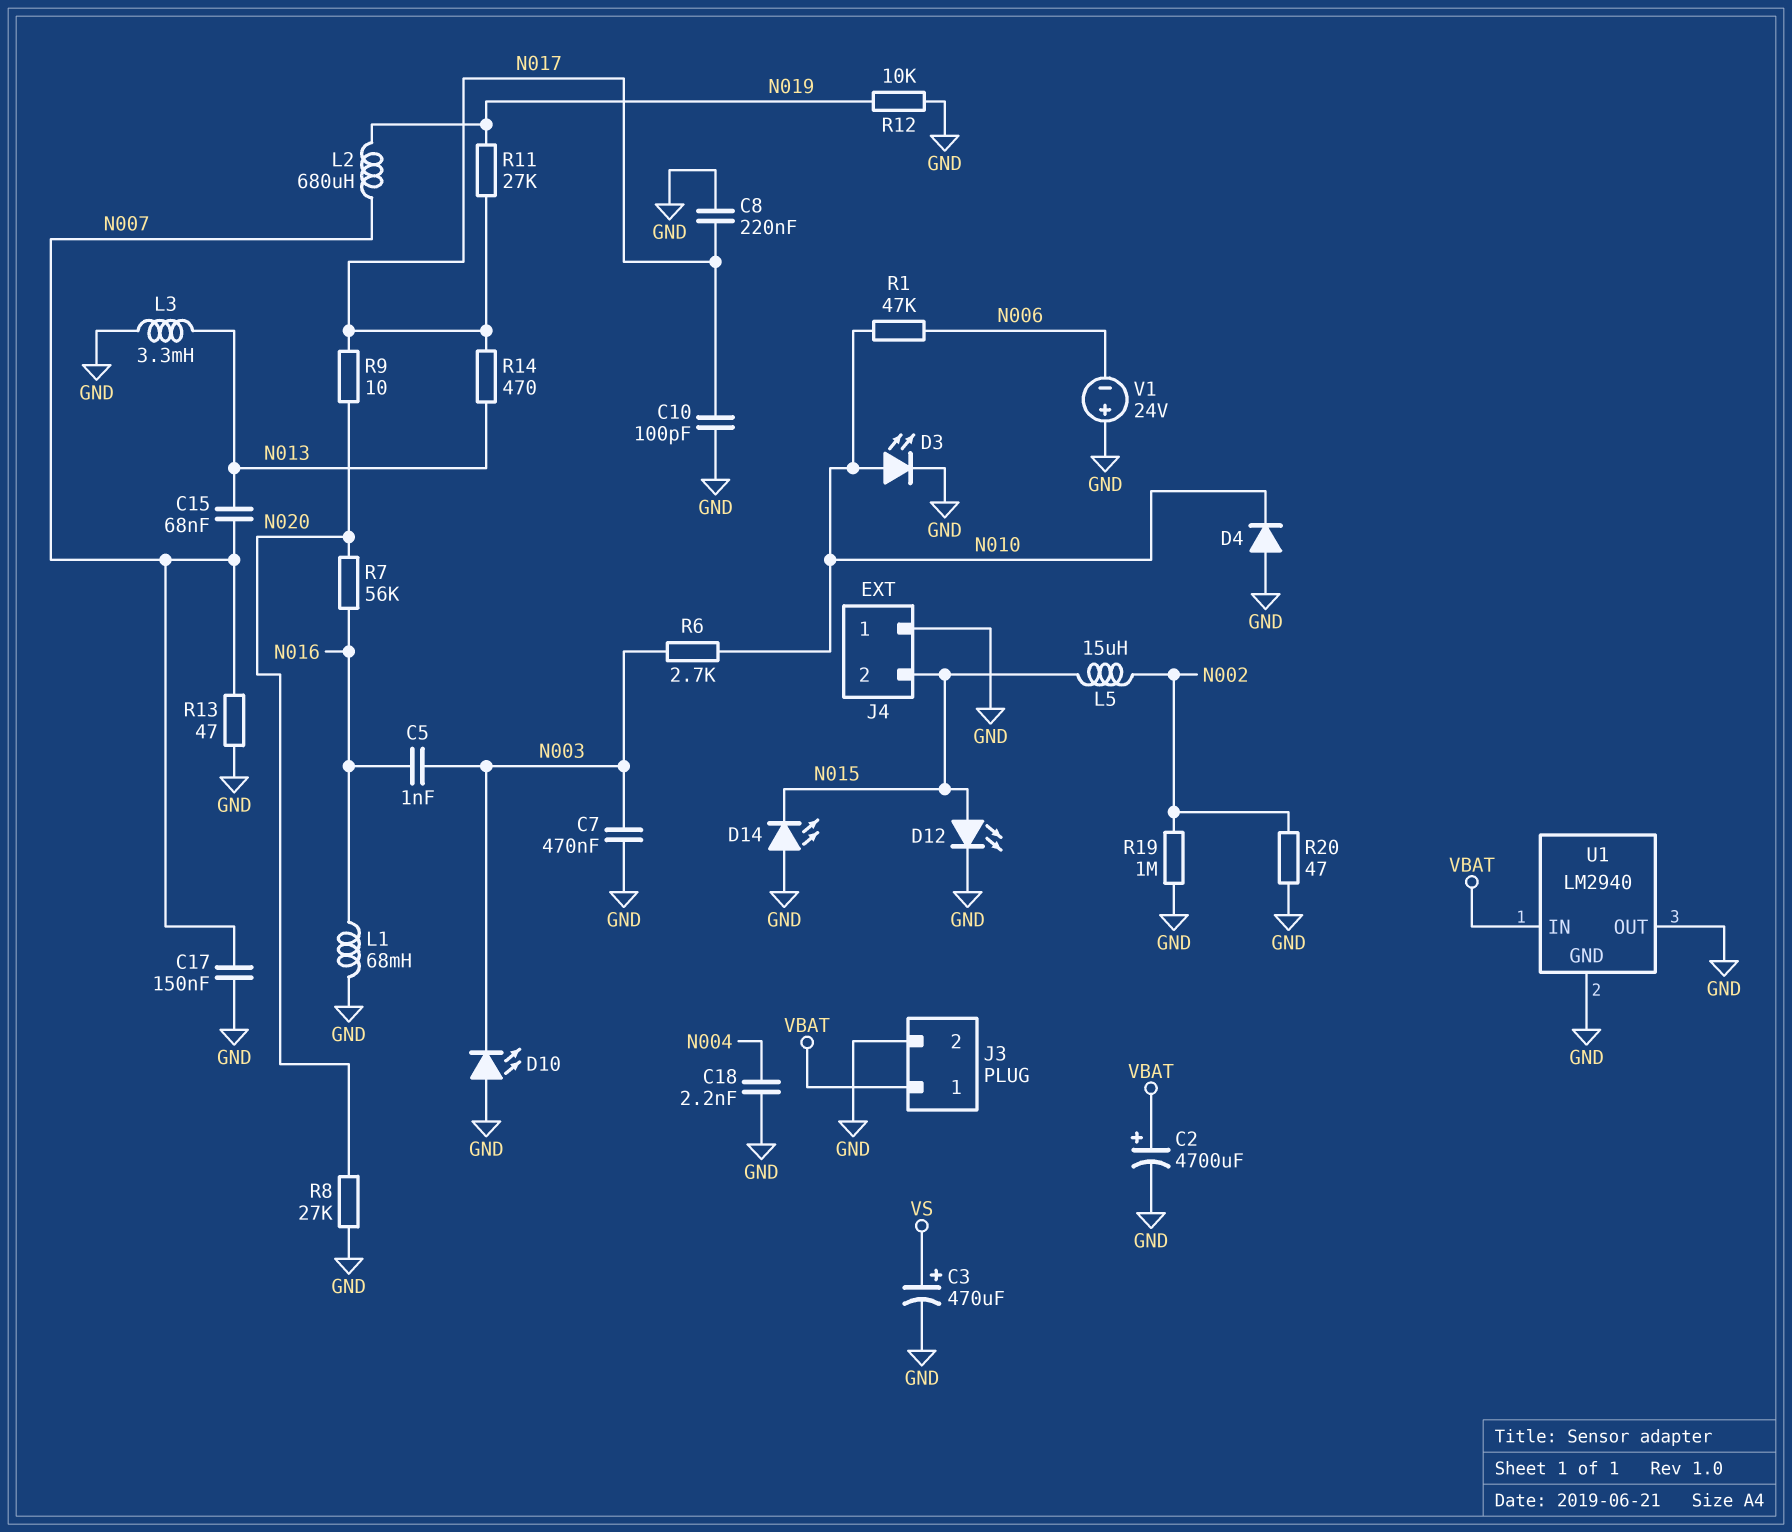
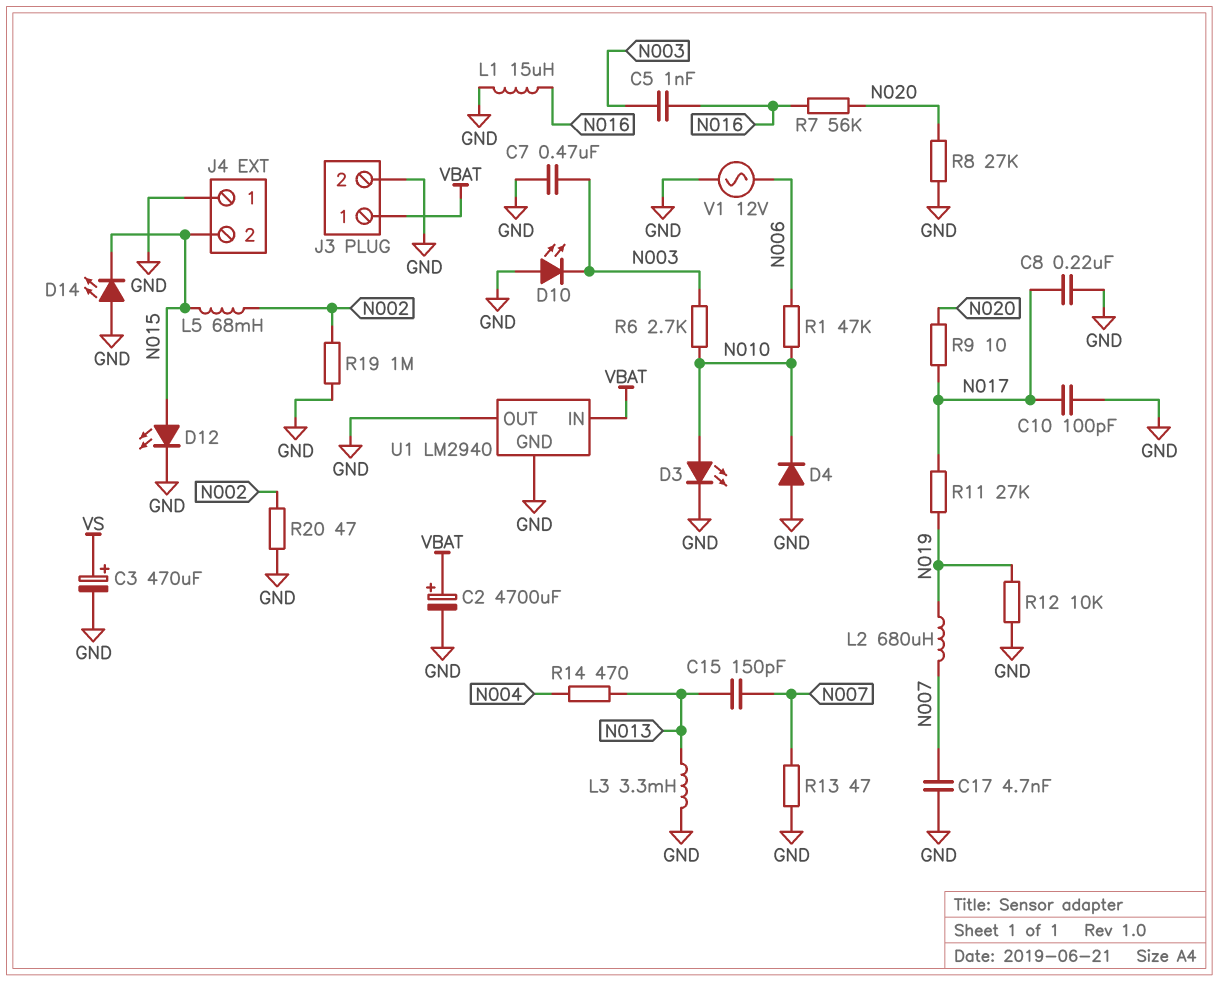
C15: 68nF (N007, N013) -> 150pF (N007, N013)
C17: 150nF (GND, N007) -> 4.7nF (GND, N007)
C18: 2.2nF (GND, N004) -> none
L1: 68mH (GND, N016) -> 15uH (GND, N016)
L5: 15uH (N002, N015) -> 68mH (N002, N015)
R14: 470 (N013, N017) -> 470 (N004, N013)
V1: 24V (plus GND, minus N006) -> AC 12V (GND, N006)

